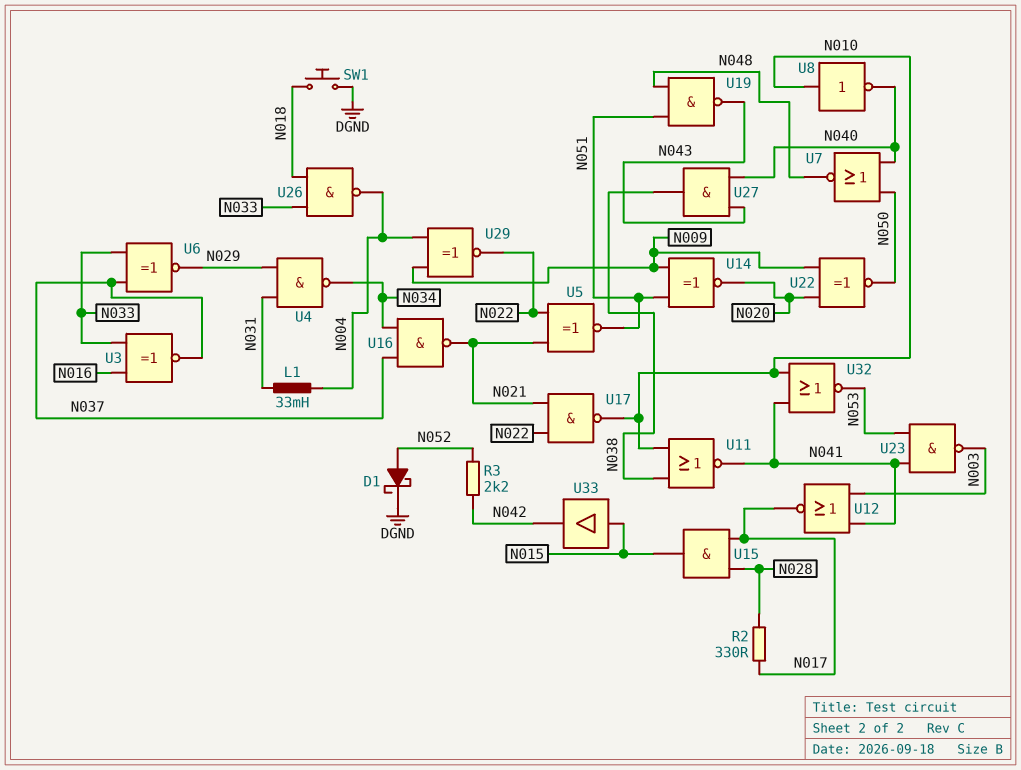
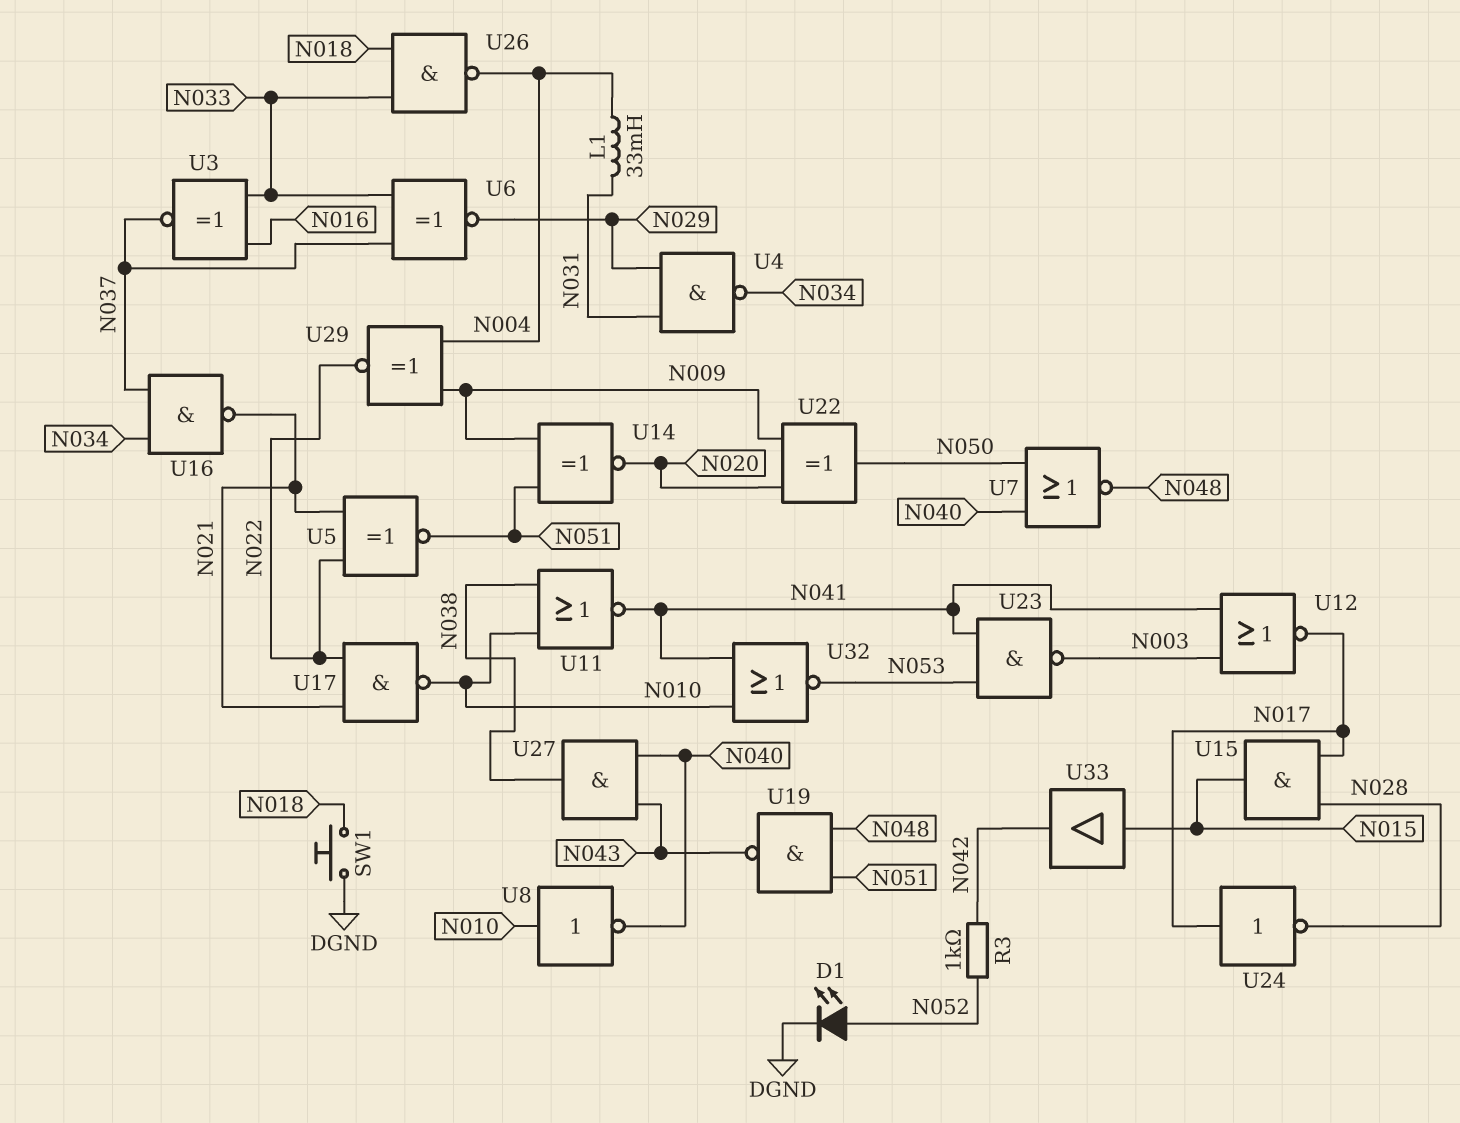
D1: schottky (A N052, K DGND) -> LED (A N052, K DGND)
R2: 330 (N017, N028) -> none
R3: 2.2k (N042, N052) -> 1k (N042, N052)
U22: XNOR (in N009, in N020, out N050) -> XOR (in N009, in N020, out N050)
U24: none -> NOT (in N017, out N028)

